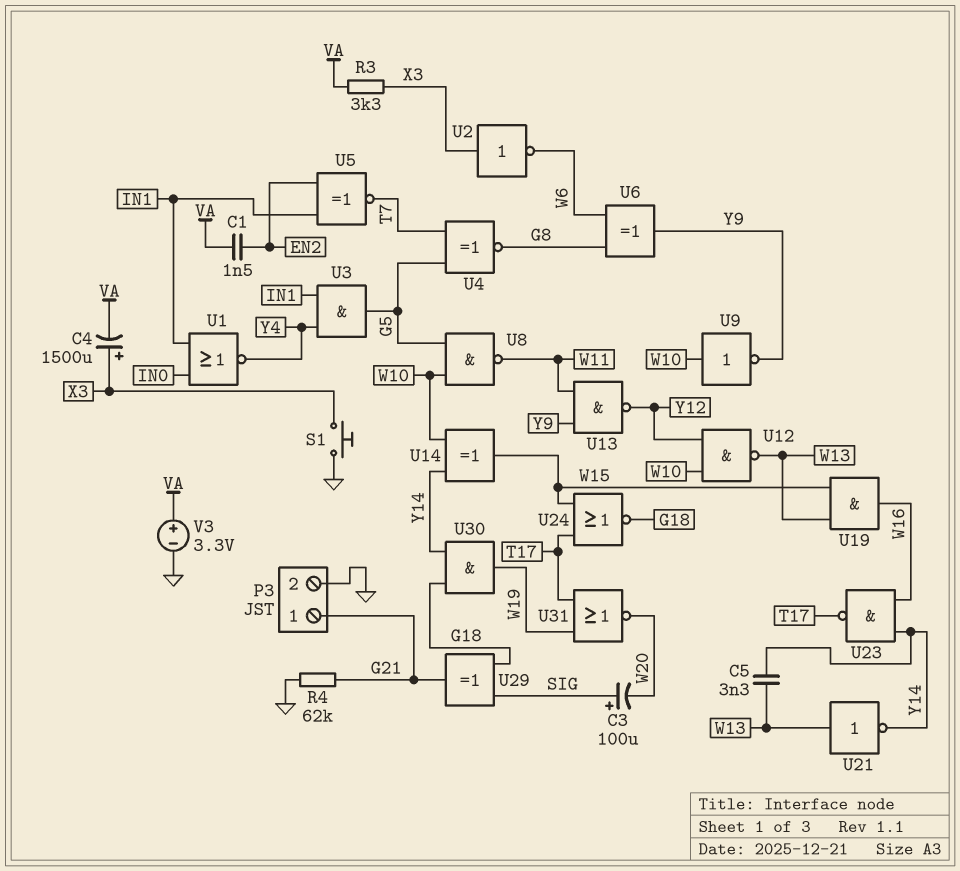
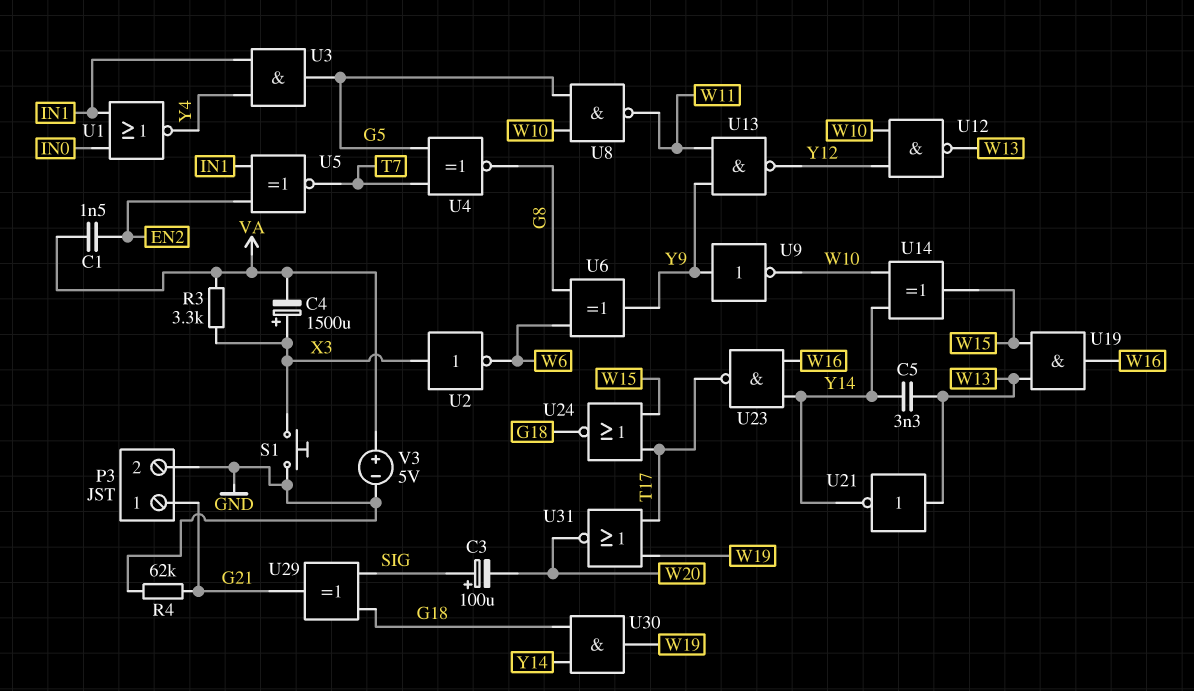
U9: NOT (in W10, out Y9) -> NOT (in Y9, out W10)
V3: 3.3V (plus VA, minus GND) -> 5V (plus VA, minus GND)

